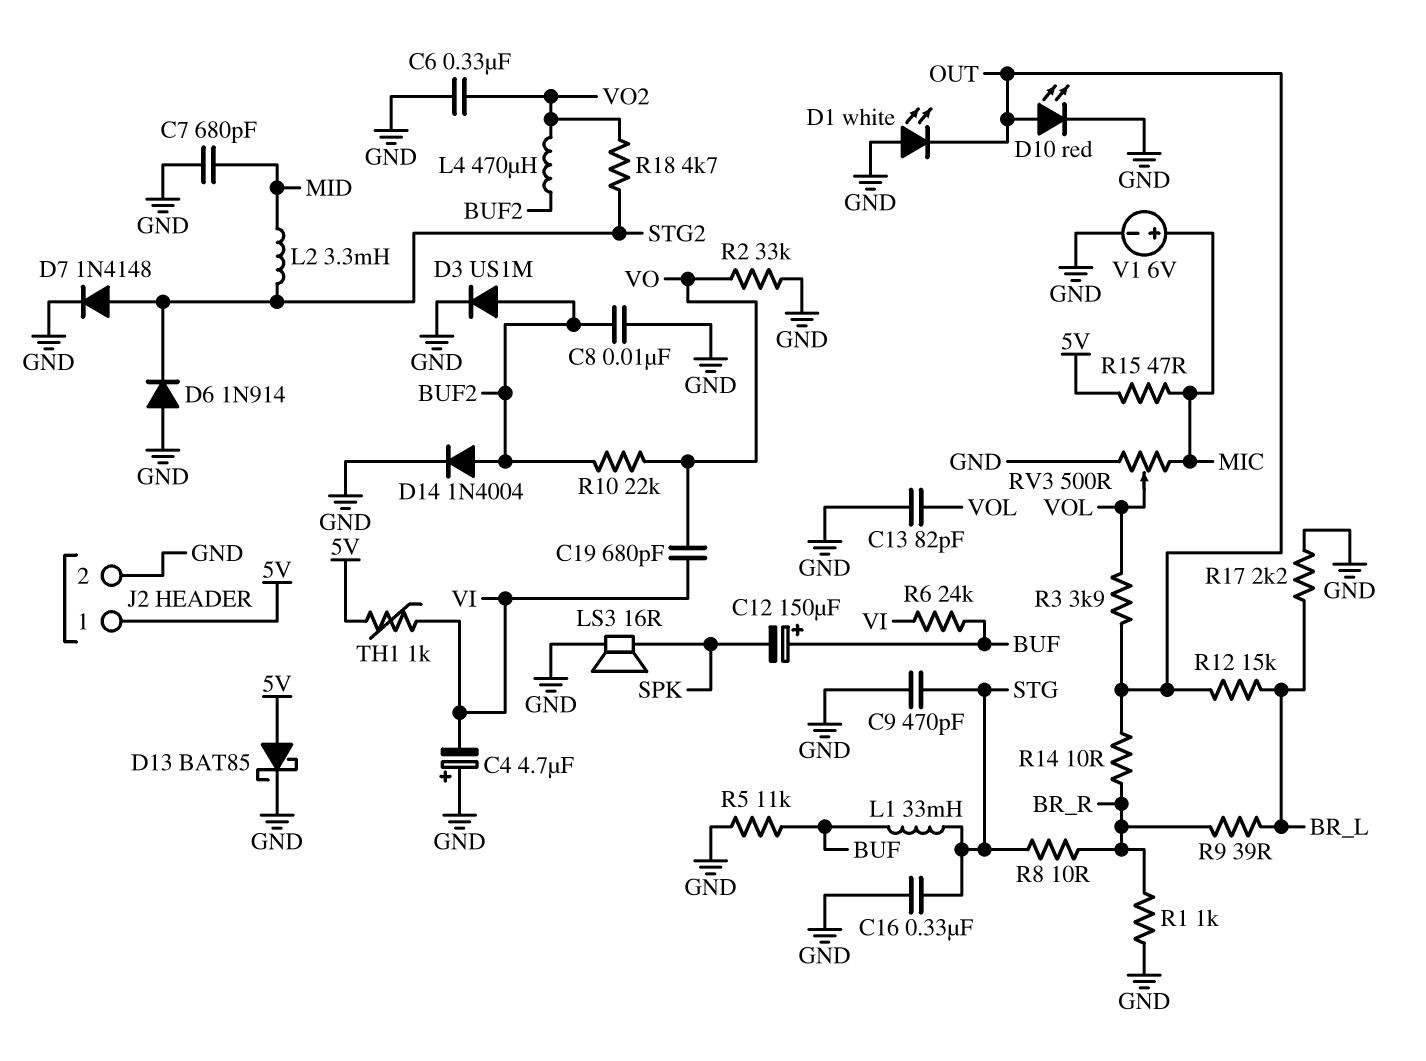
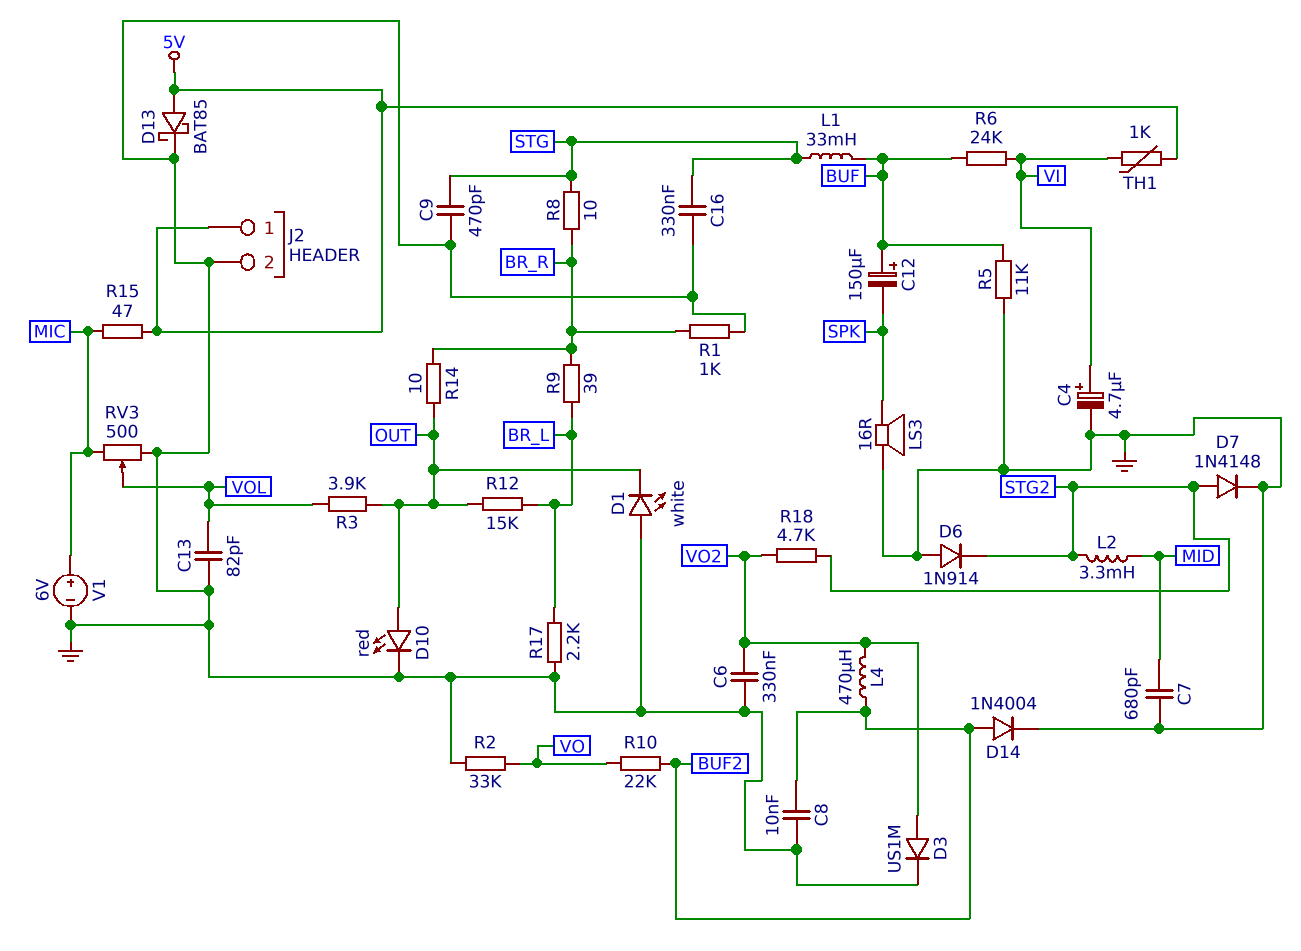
C4: 4.7uF (plus GND, minus VI) -> 4.7uF (plus VI, minus GND)
C19: 680pF (VI, VO) -> none
D3: diode US1M (A BUF2, K GND) -> diode US1M (A VO2, K GND)

